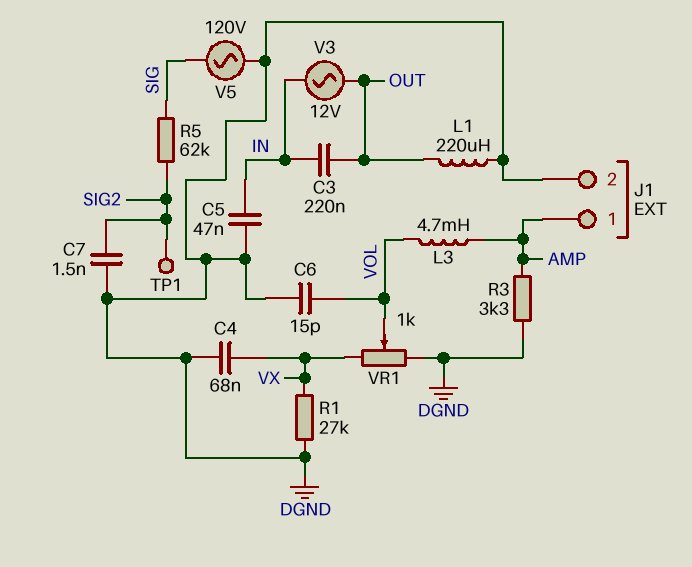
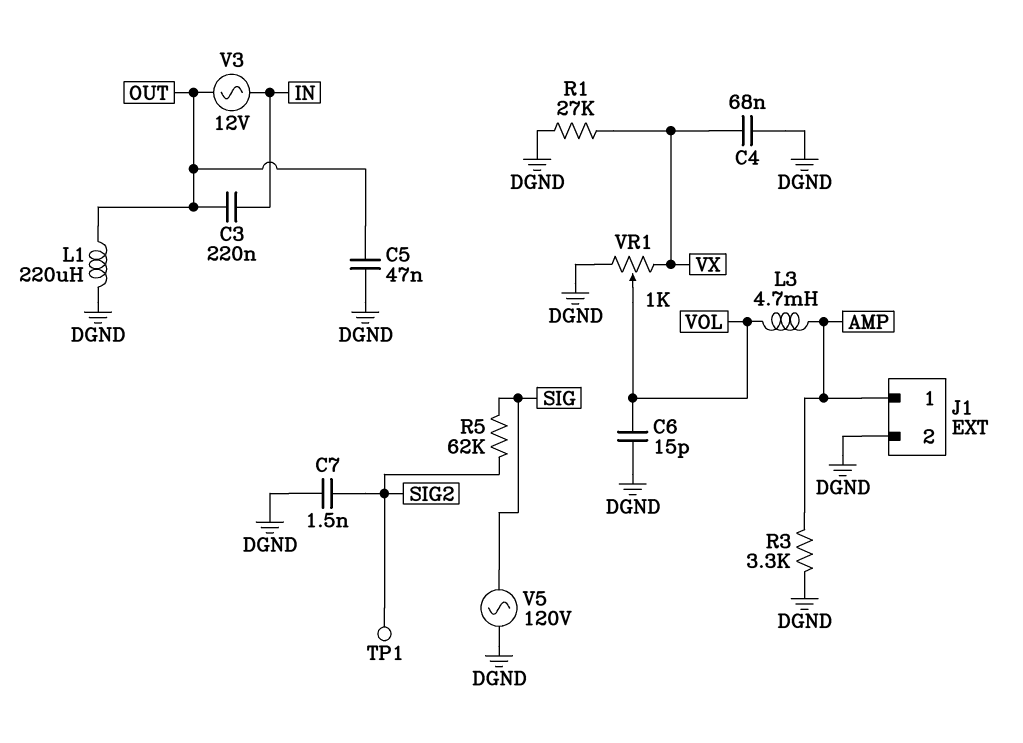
C5: 47nF (DGND, IN) -> 47nF (DGND, OUT)

